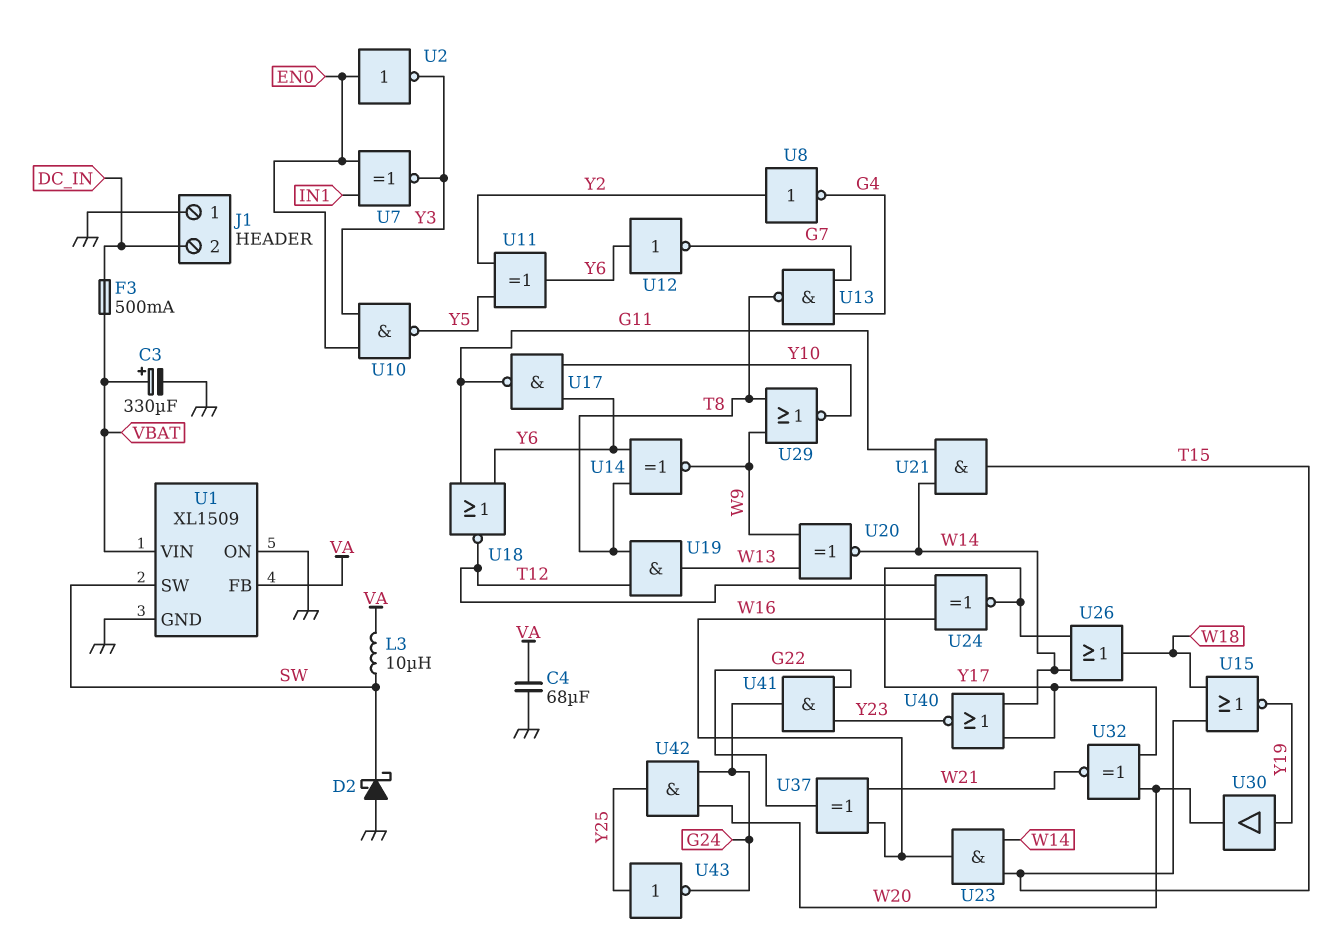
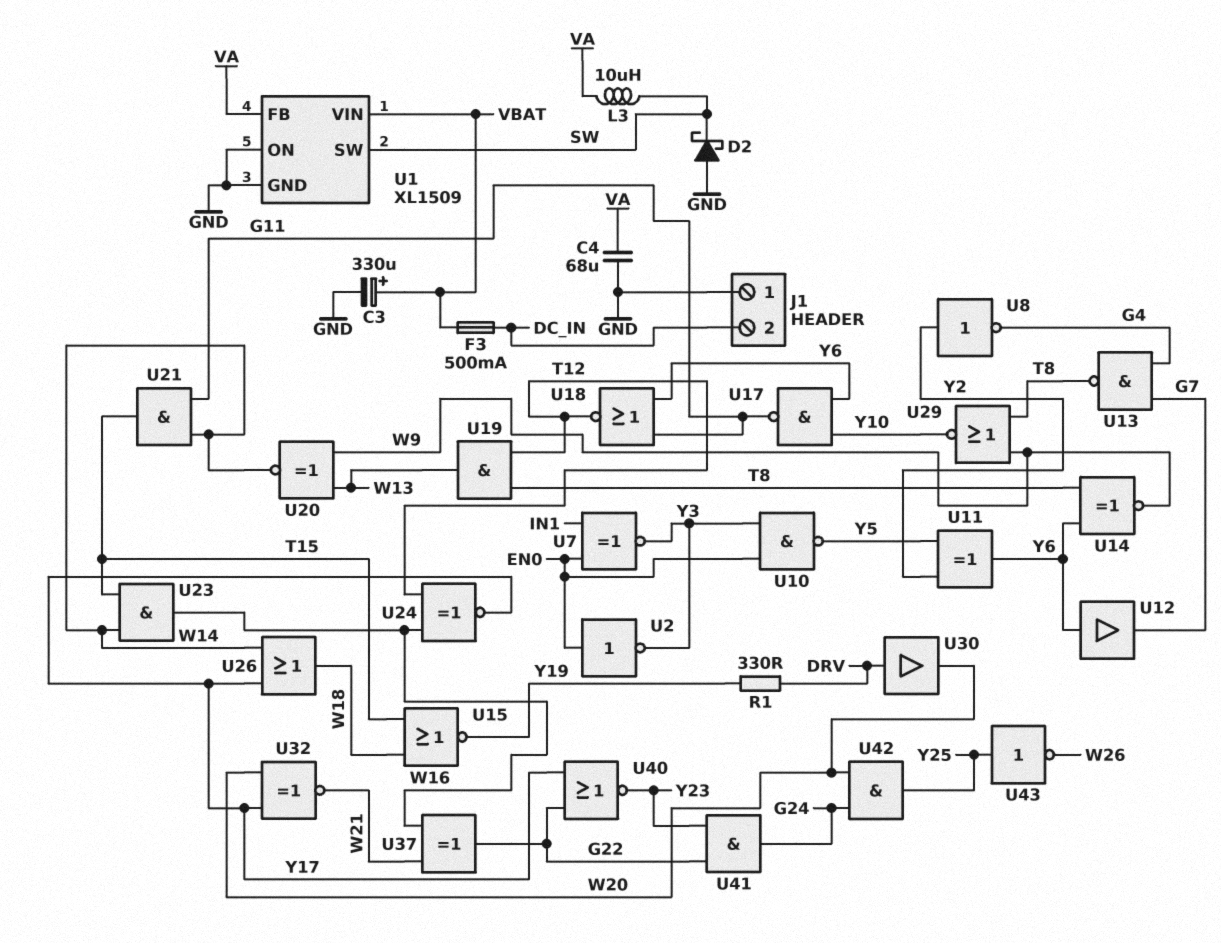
R1: none -> 330 (DRV, Y19)
U12: NOT (in Y6, out G7) -> buffer (in Y6, out G7)
U30: buffer (in Y19, out W20) -> buffer (in DRV, out W20)
U40: NOR (in W14, in Y17, out Y23) -> NOR (in G22, in Y17, out Y23)
U43: NOT (in Y25, out G24) -> NOT (in Y25, out W26)

